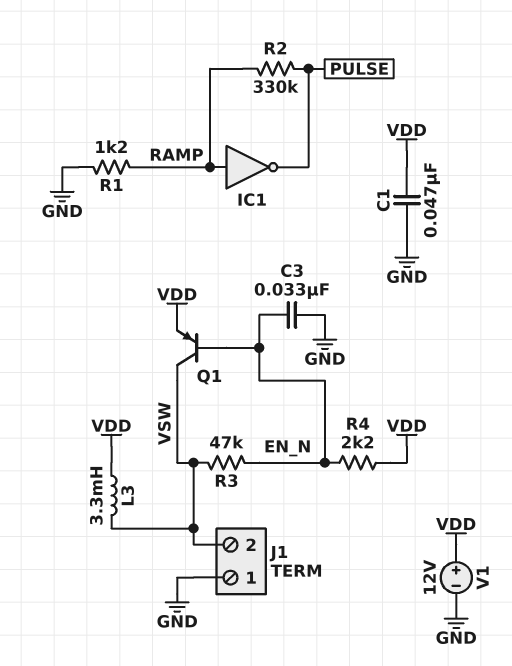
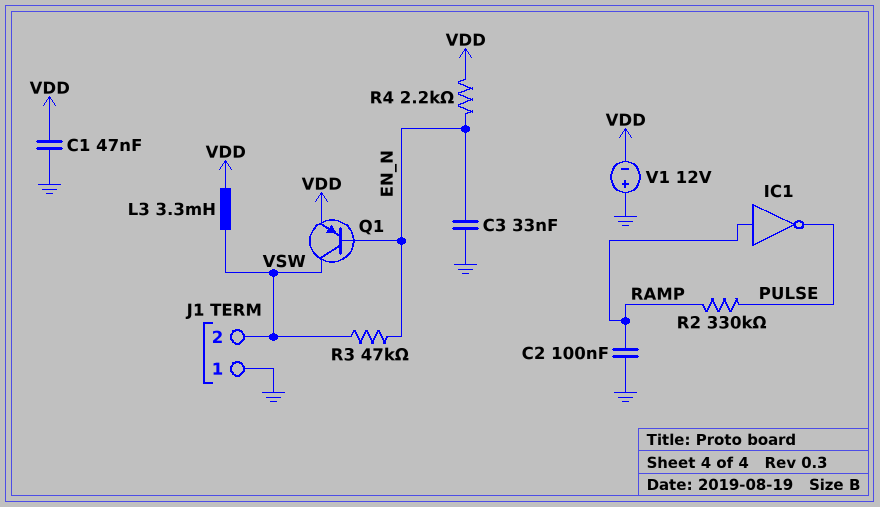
C2: none -> 100nF (GND, RAMP)
R1: 1.2k (GND, RAMP) -> none
V1: 12V (plus VDD, minus GND) -> 12V (plus GND, minus VDD)

